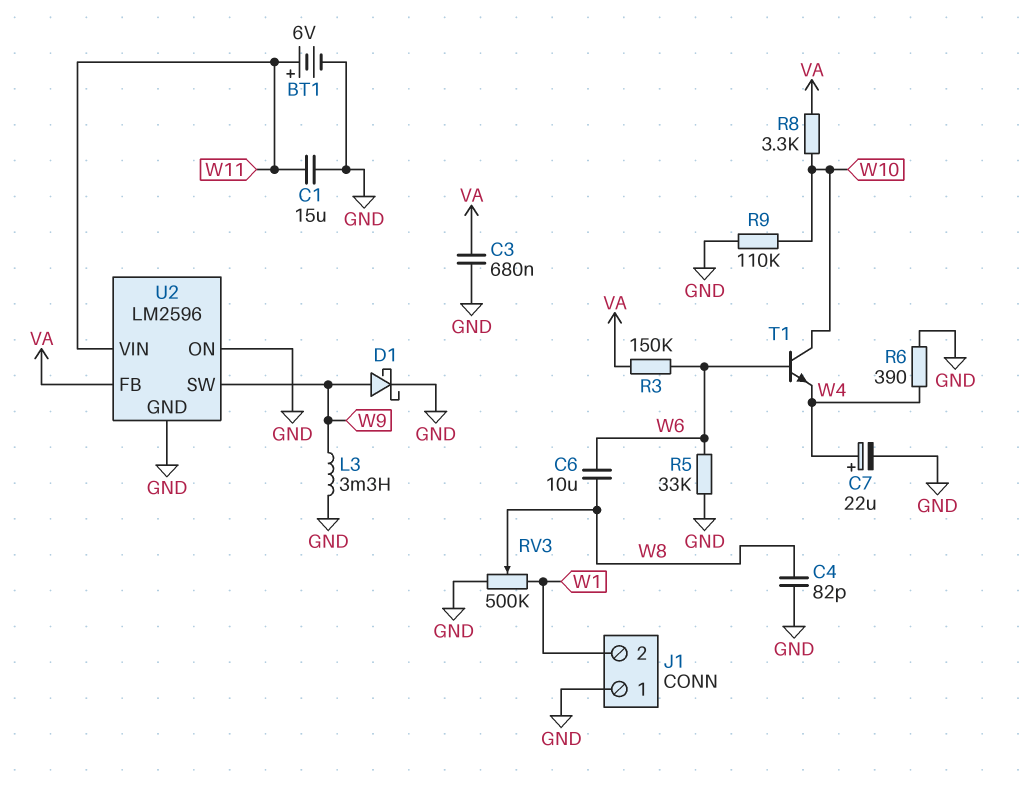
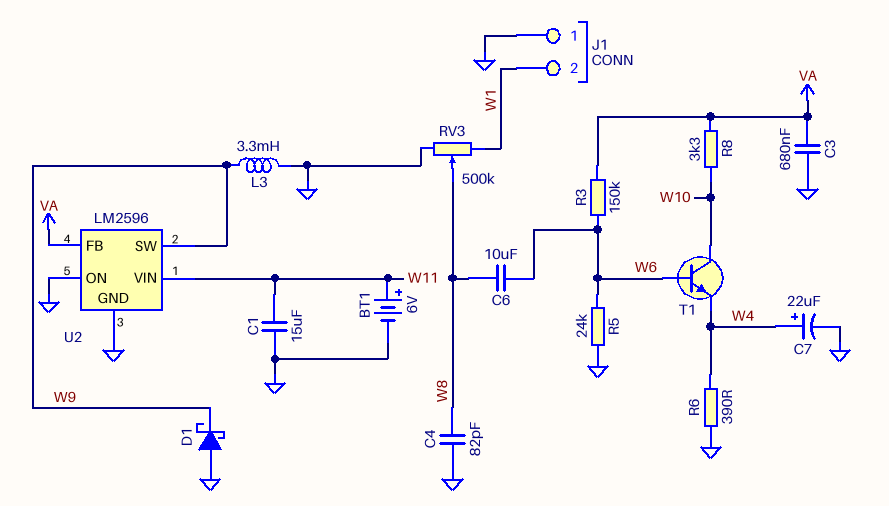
D1: schottky (A W9, K GND) -> schottky (A GND, K W9)
R5: 33k (GND, W6) -> 24k (GND, W6)
R9: 110k (GND, W10) -> none

